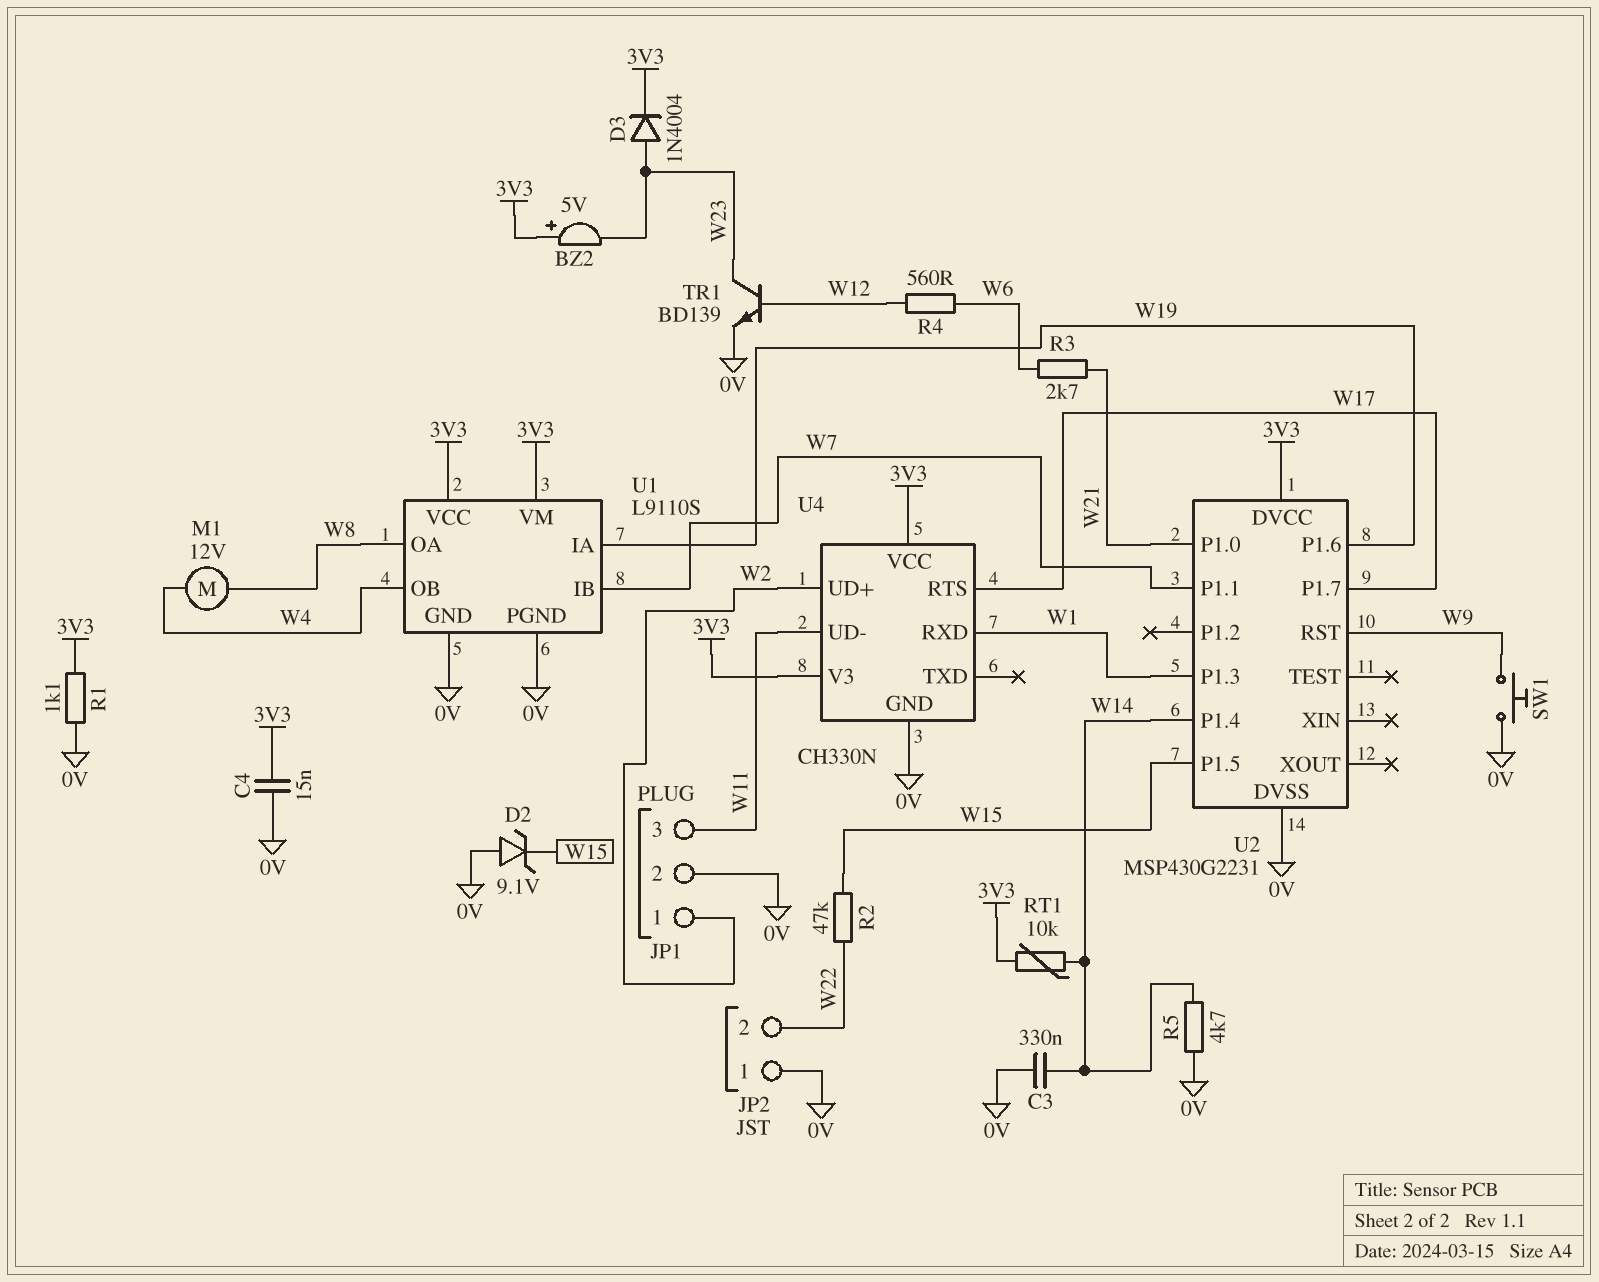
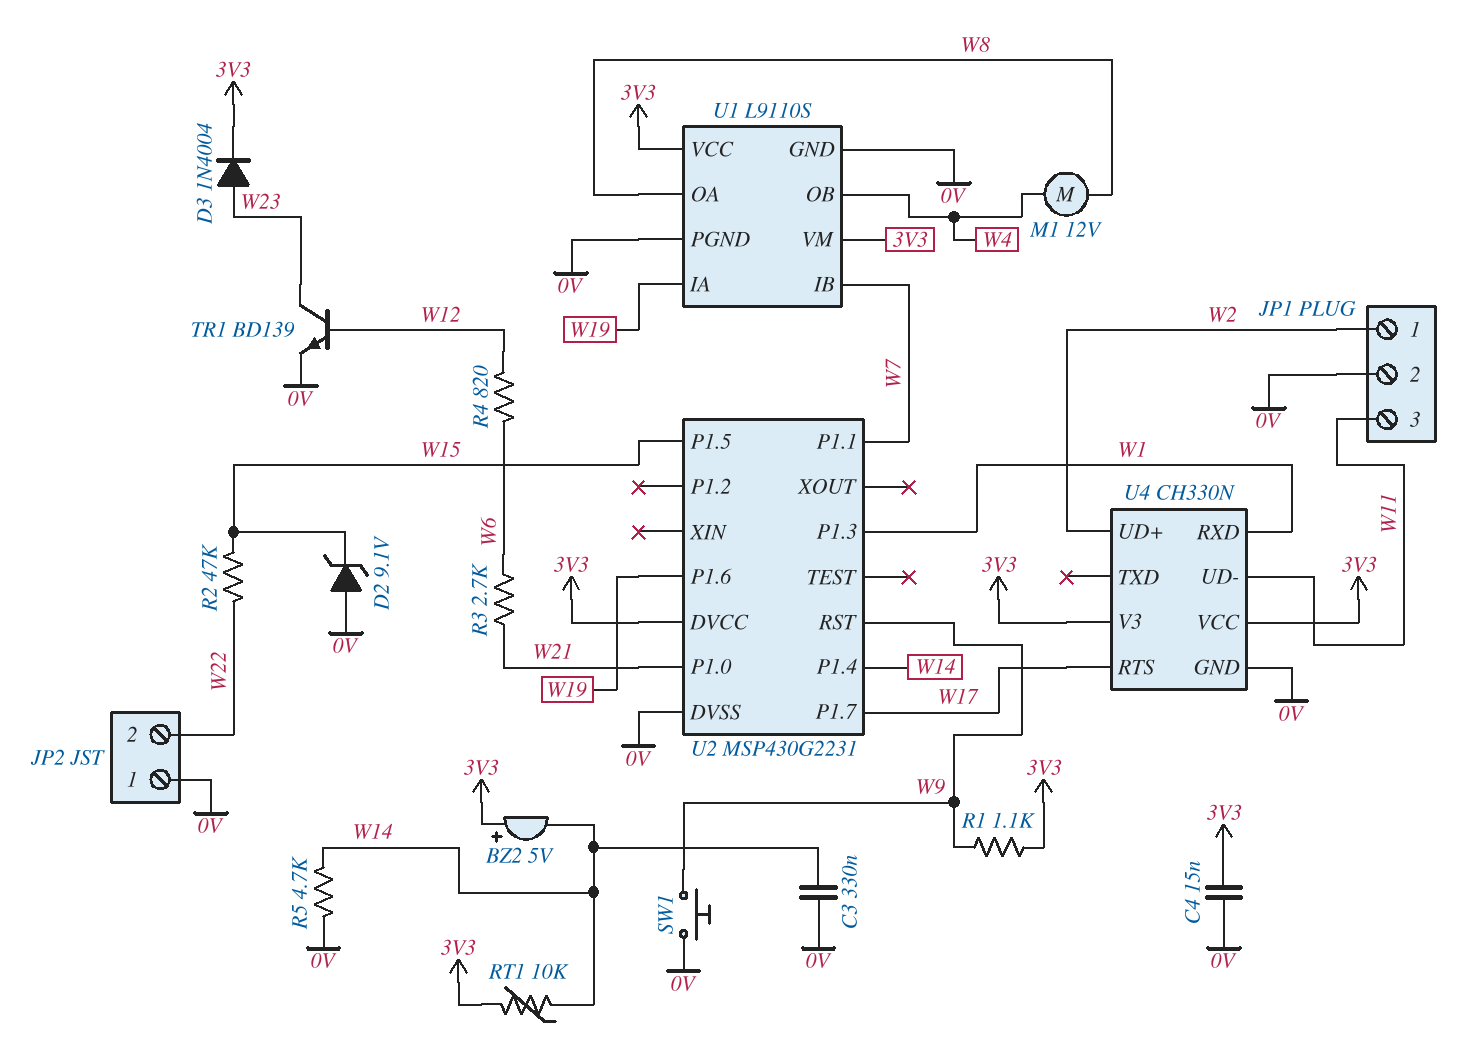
BZ2: buzzer 5V (plus 3V3, minus W23) -> buzzer 5V (plus 3V3, minus W14)
R1: 1.1k (0V, 3V3) -> 1.1k (3V3, W9)
R4: 560 (W6, W12) -> 820 (W6, W12)

